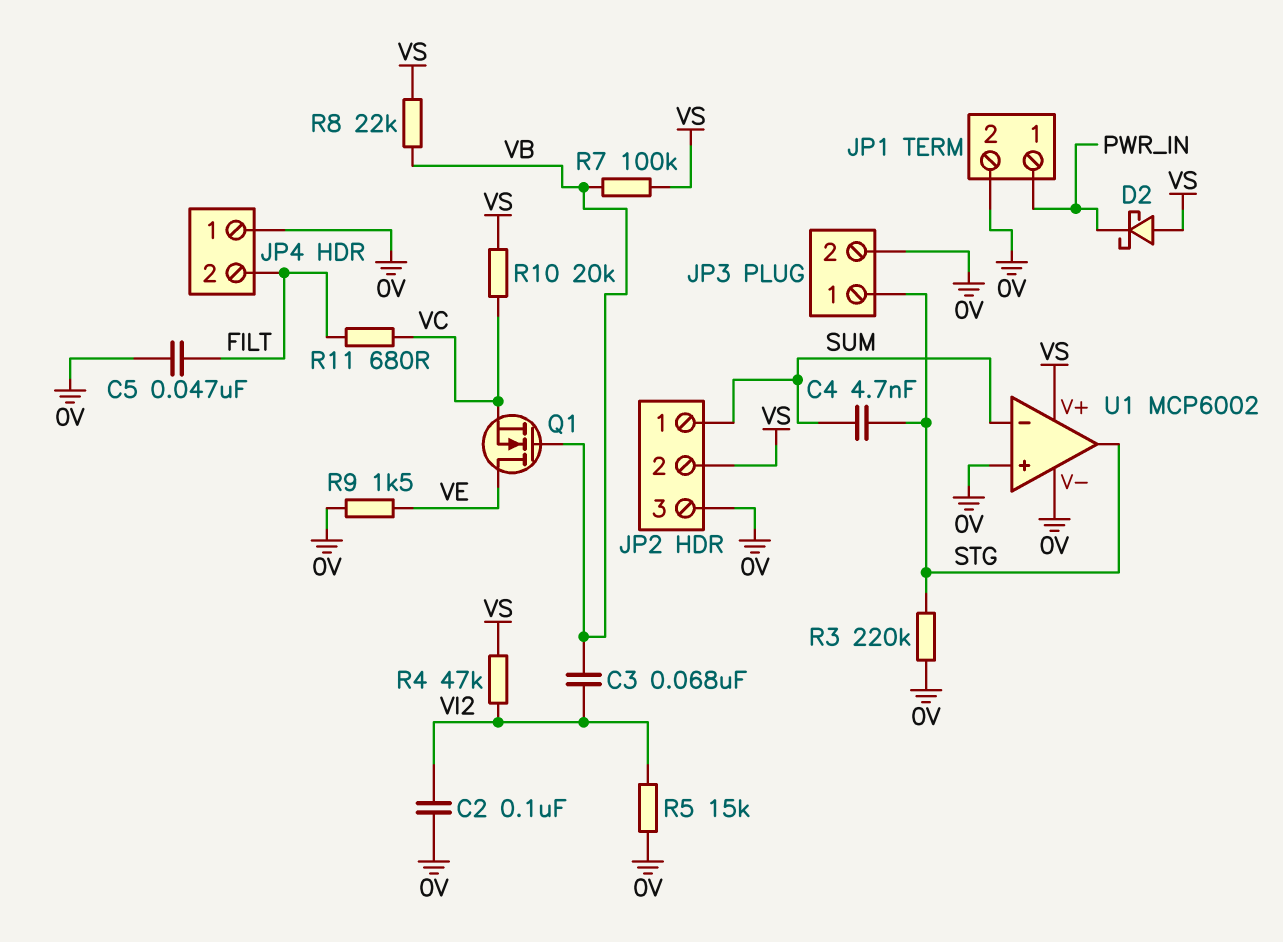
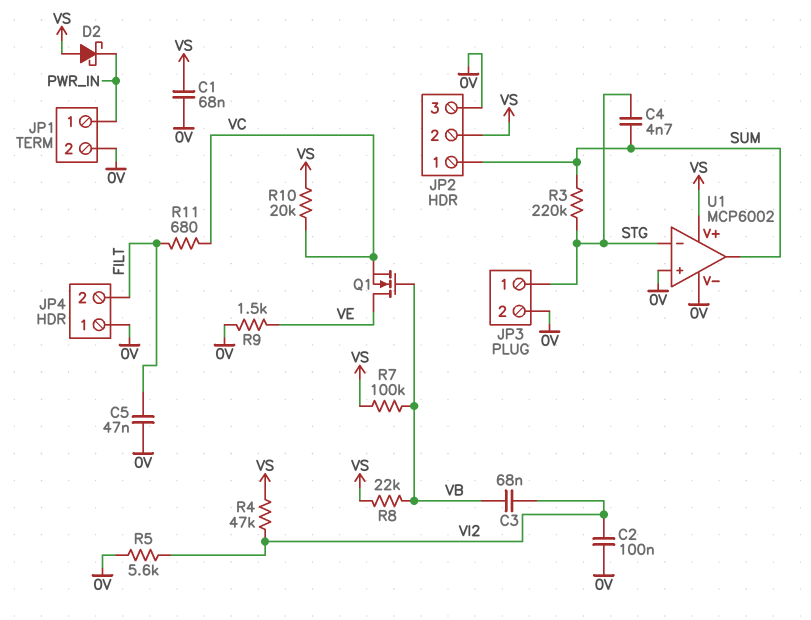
C1: none -> 68nF (0V, VS)
R3: 220k (0V, STG) -> 220k (STG, SUM)
R5: 15k (0V, VI2) -> 5.6k (0V, VI2)
U1 pin in-: SUM -> STG
U1 pin out: STG -> SUM

